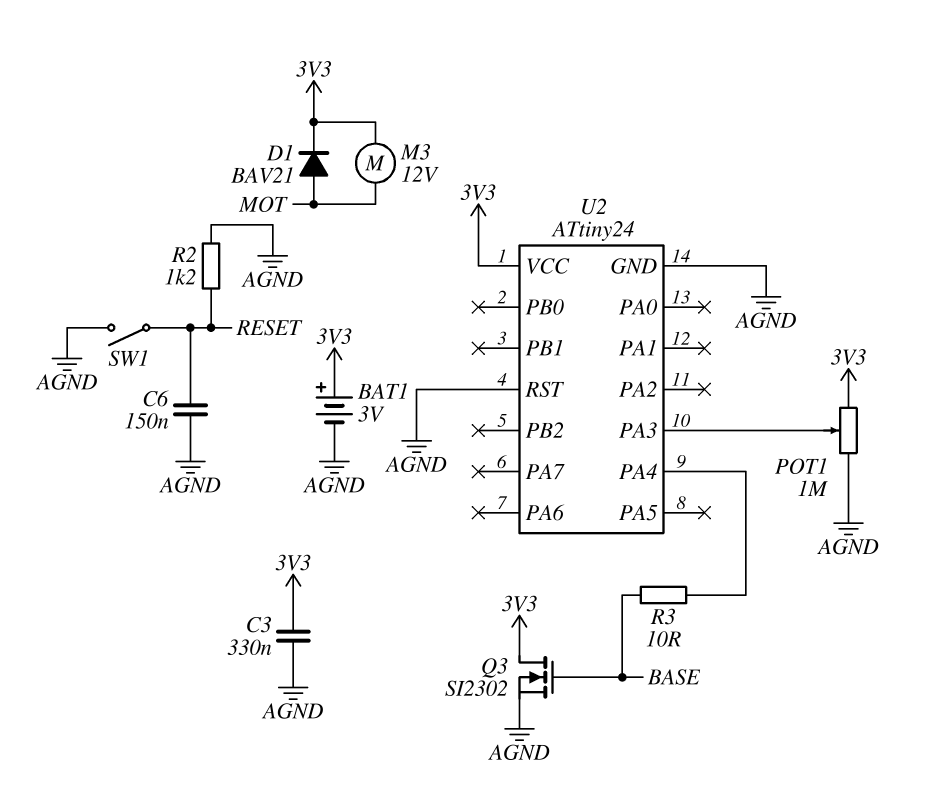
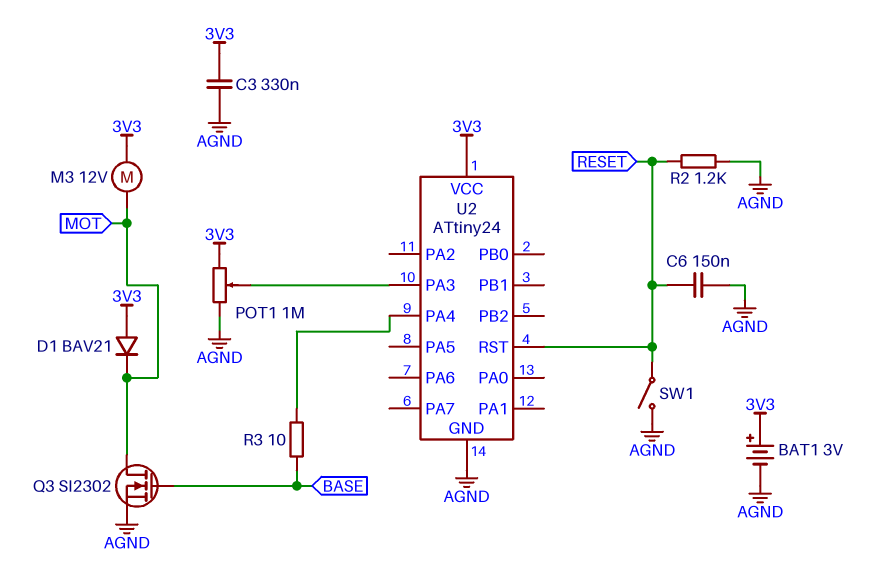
D1: diode BAV21 (A MOT, K 3V3) -> diode BAV21 (A 3V3, K MOT)
Q3: NMOS SI2302 (G BASE, D 3V3, S AGND) -> NMOS SI2302 (G BASE, D MOT, S AGND)
U2 pin RST: AGND -> RESET

